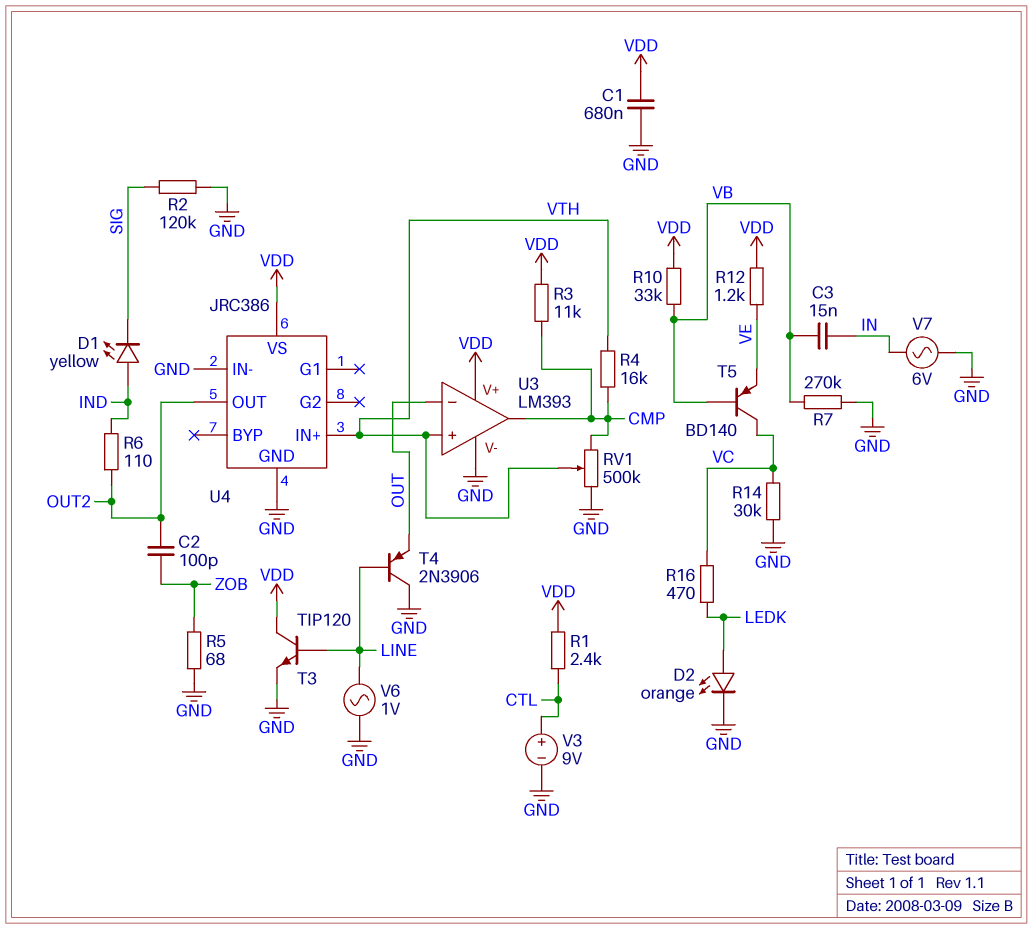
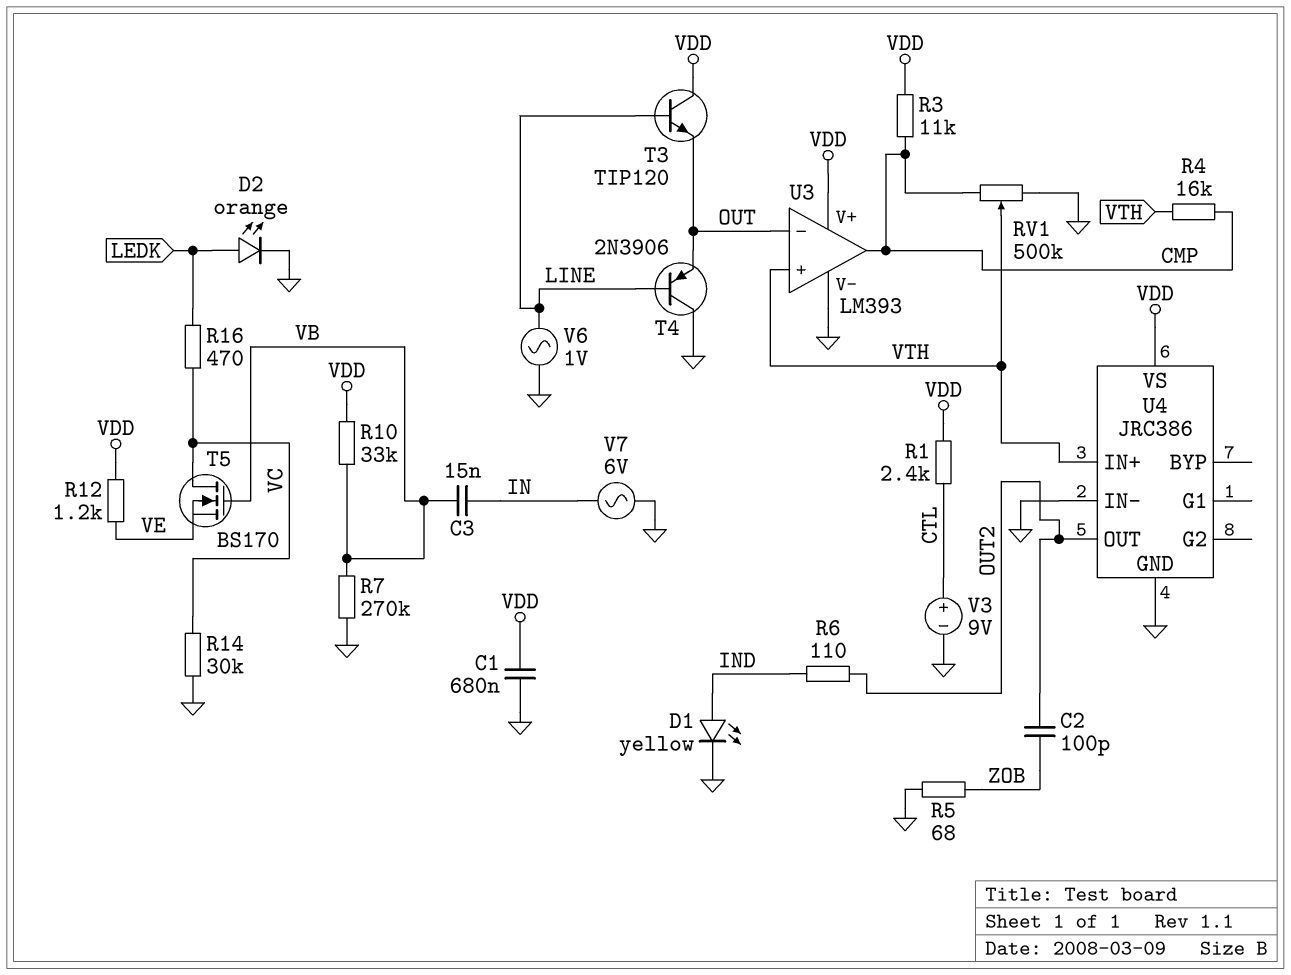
D1: LED yellow (A IND, K SIG) -> LED yellow (A IND, K GND)
R2: 120k (GND, SIG) -> none
T3: NPN TIP120 (B LINE, C VDD, E GND) -> NPN TIP120 (B LINE, C VDD, E OUT)
T5: PNP BD140 (B VB, C VC, E VE) -> NMOS BS170 (G VB, D VC, S VE)

